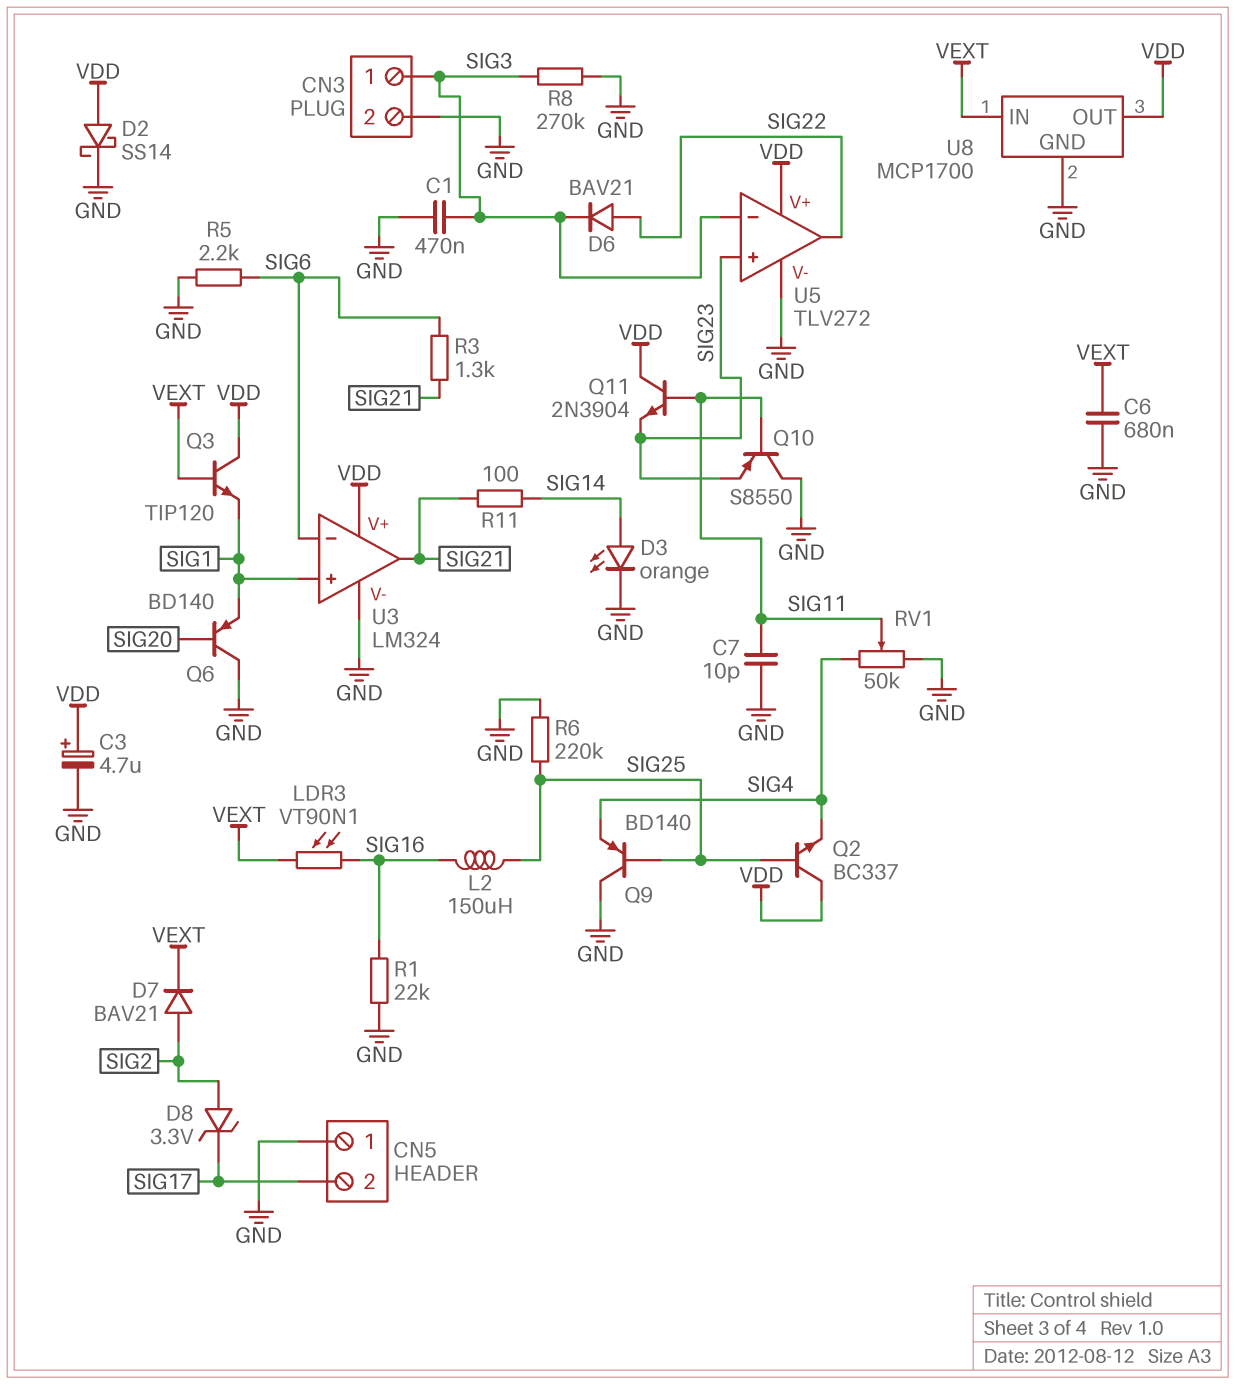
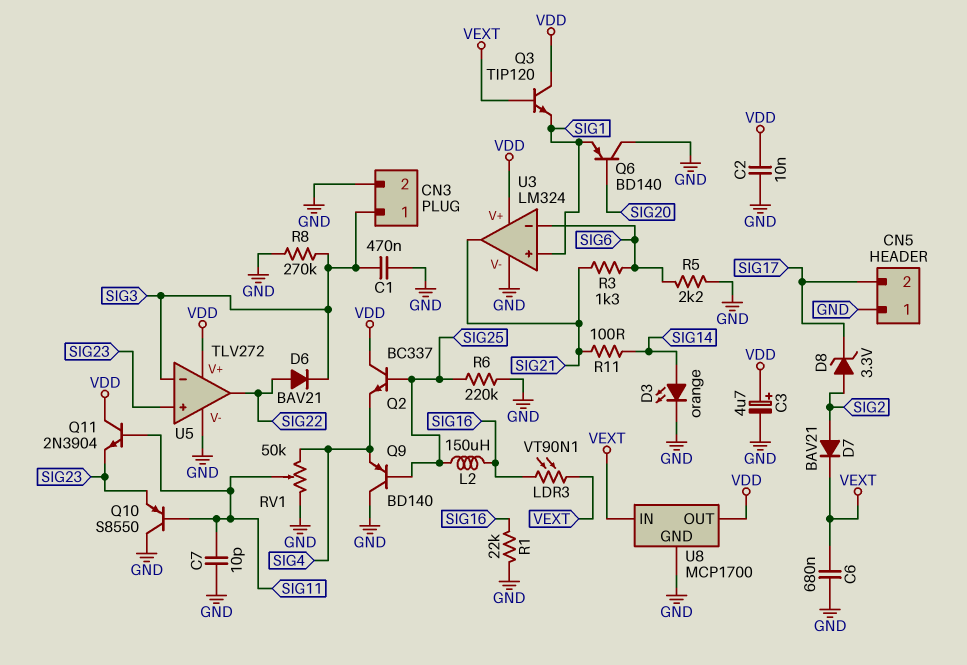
C2: none -> 10nF (GND, VDD)
D2: schottky SS14 (A VDD, K GND) -> none

